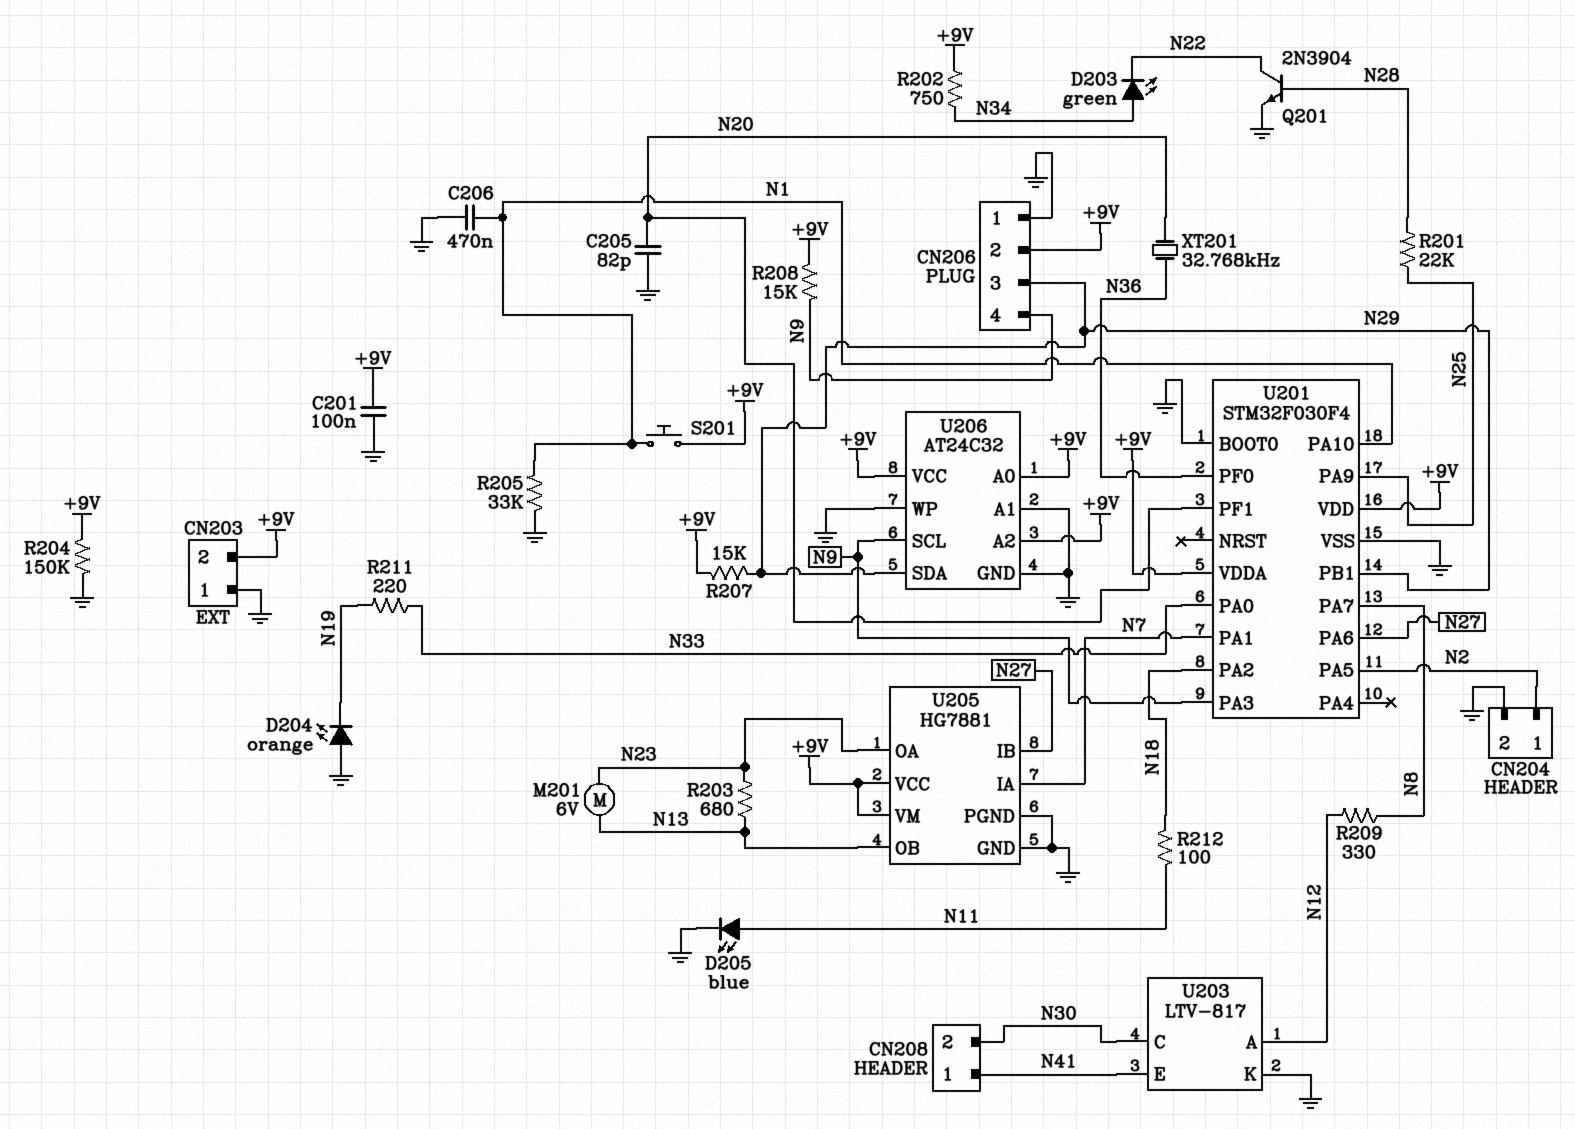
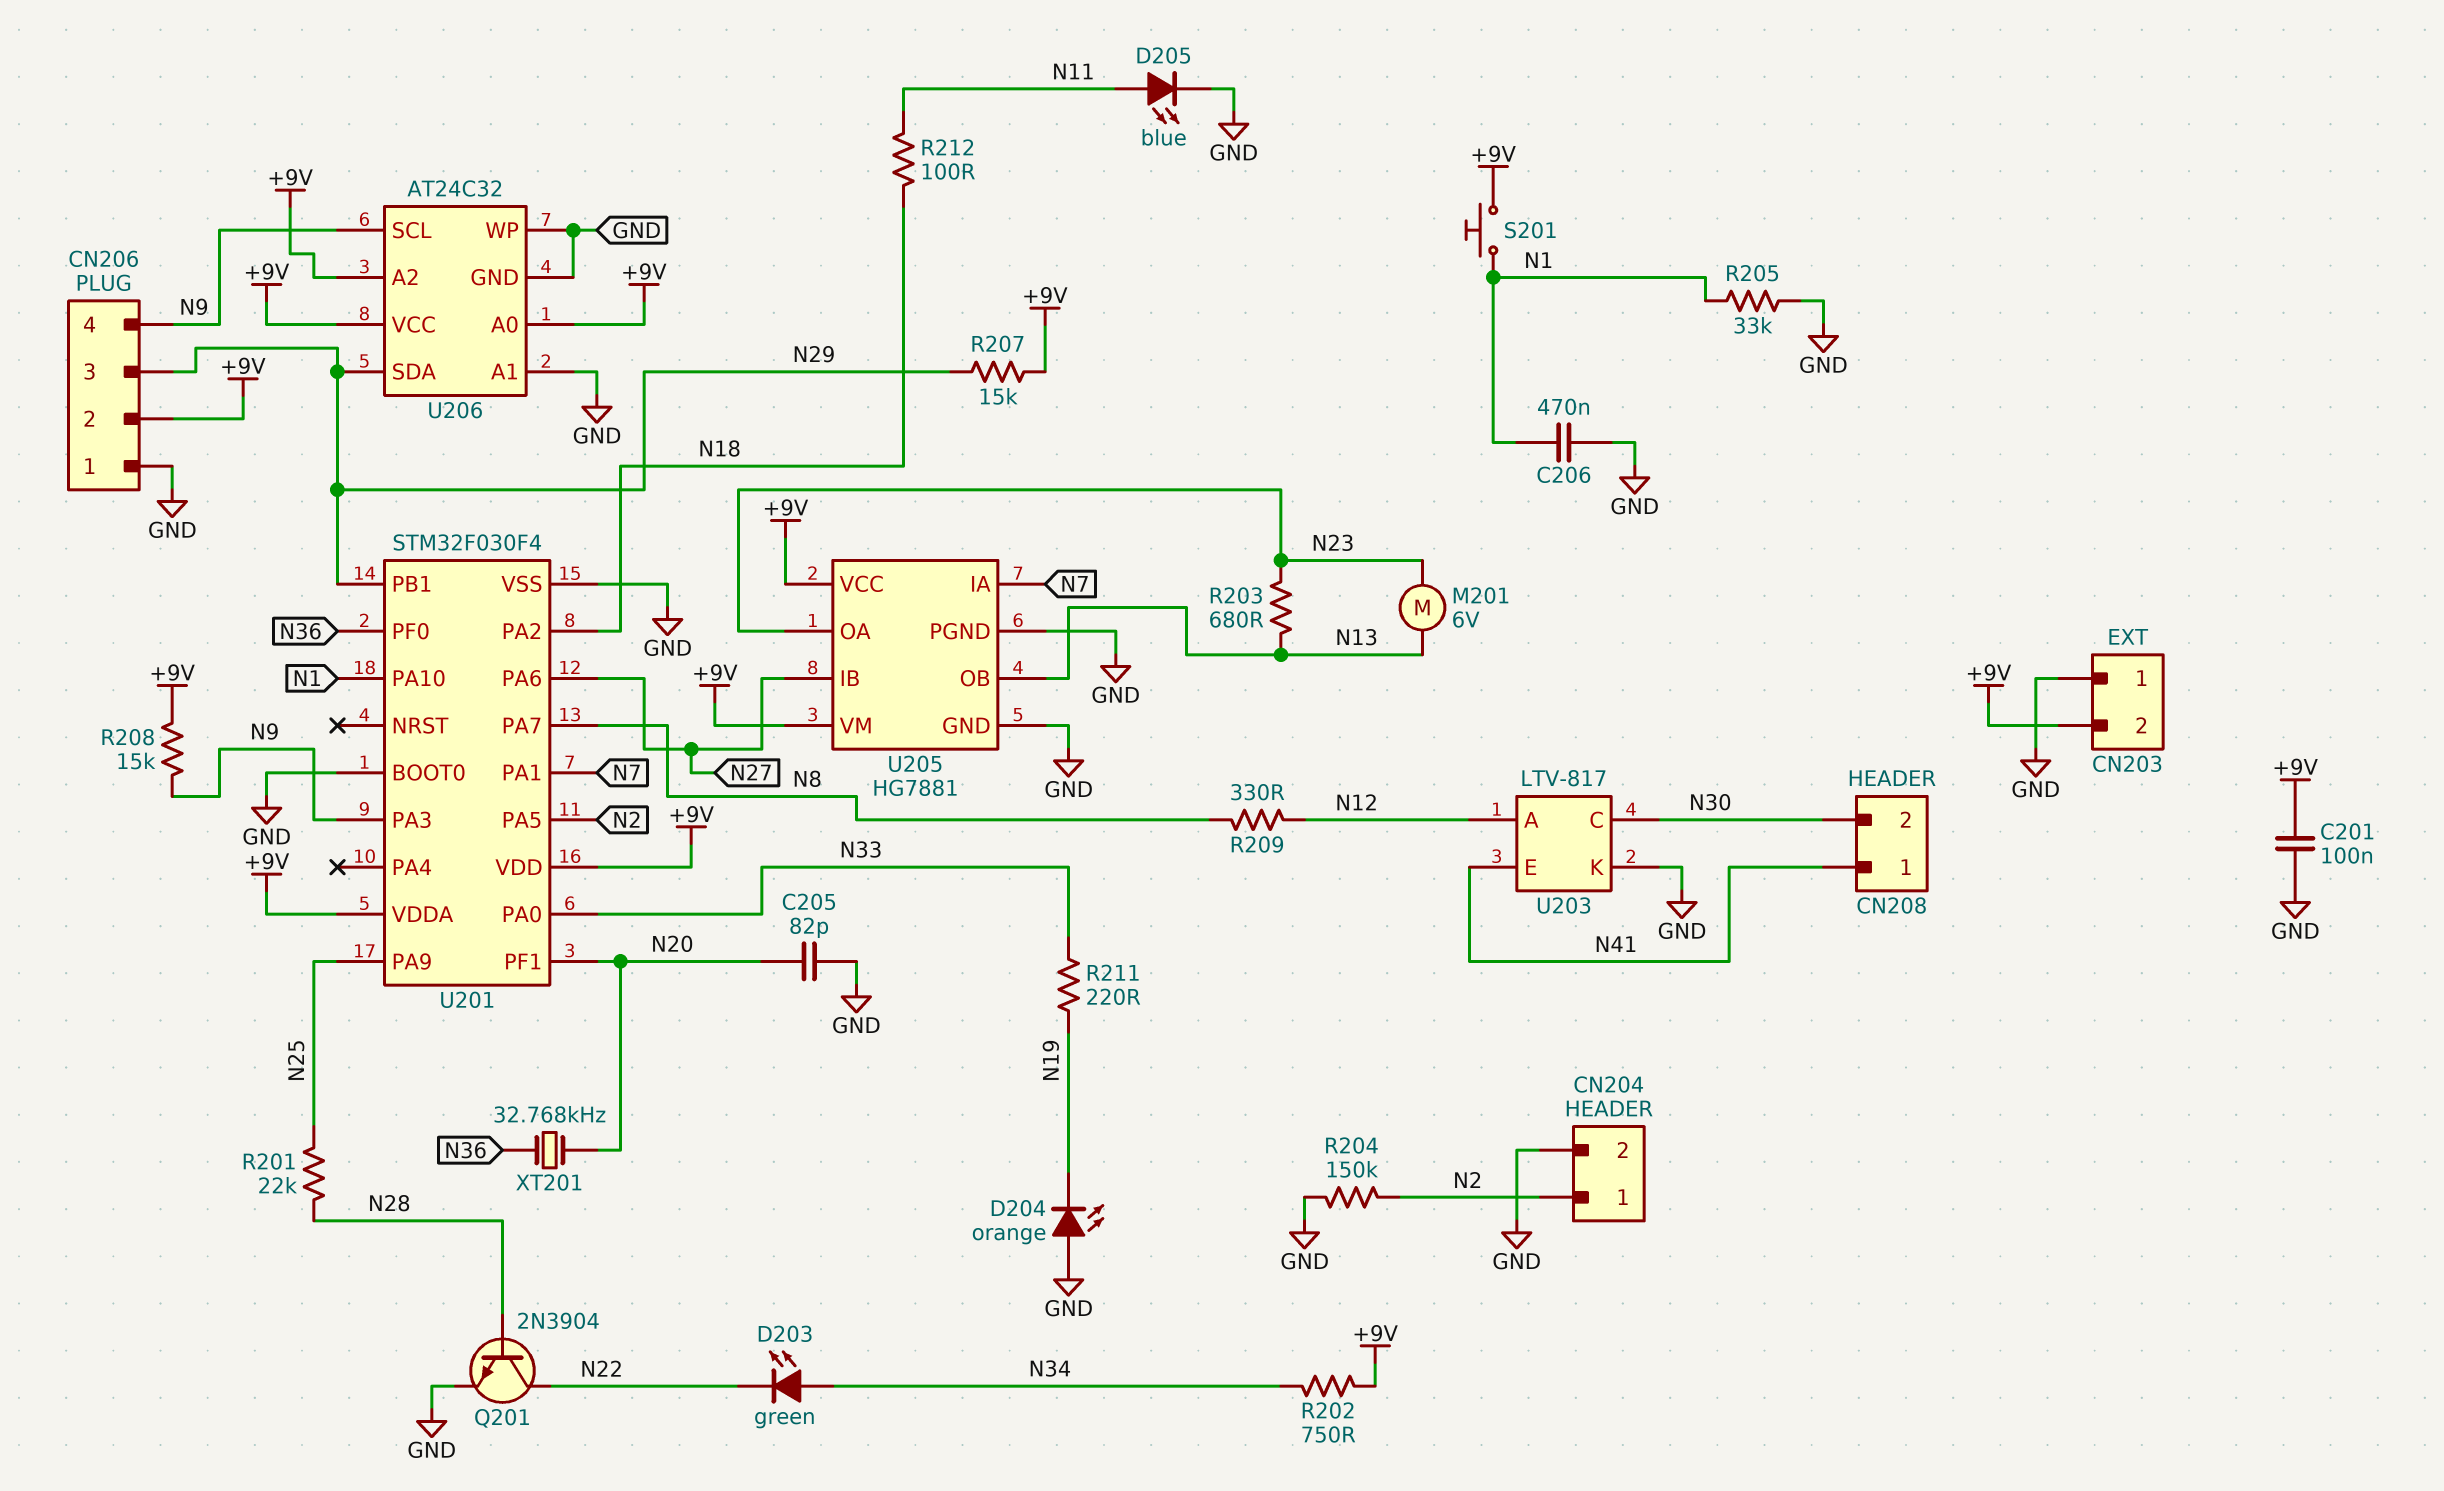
R204: 150k (+9V, GND) -> 150k (GND, N2)

